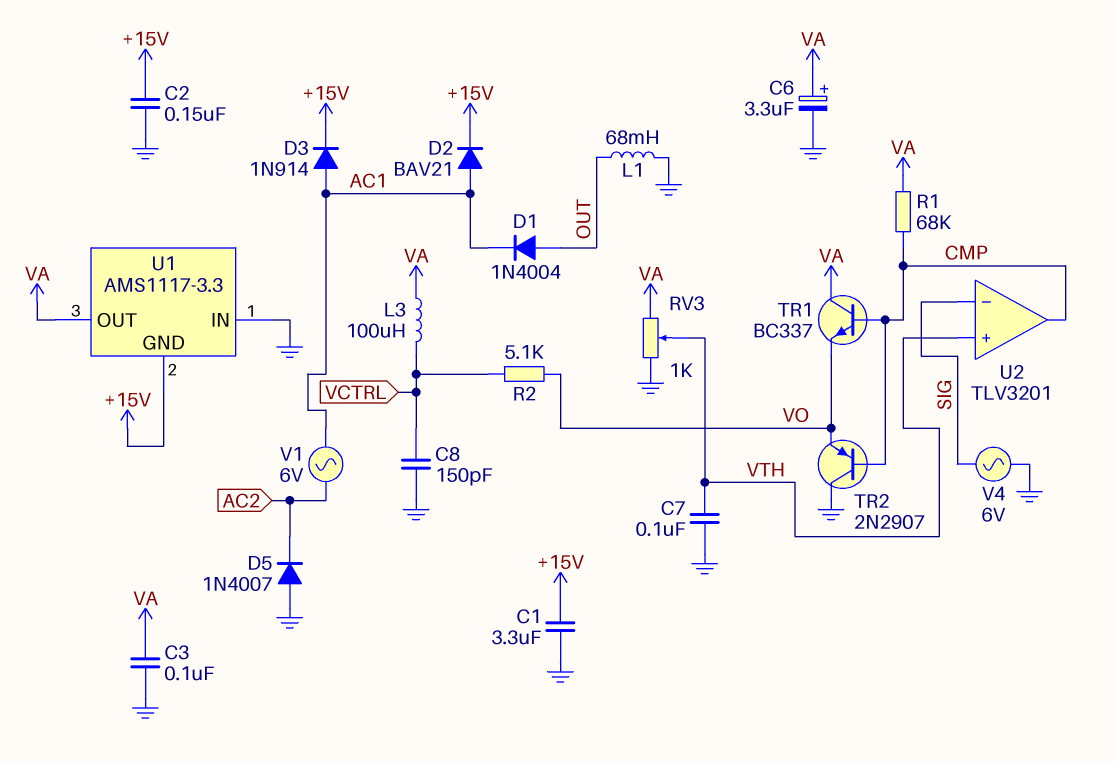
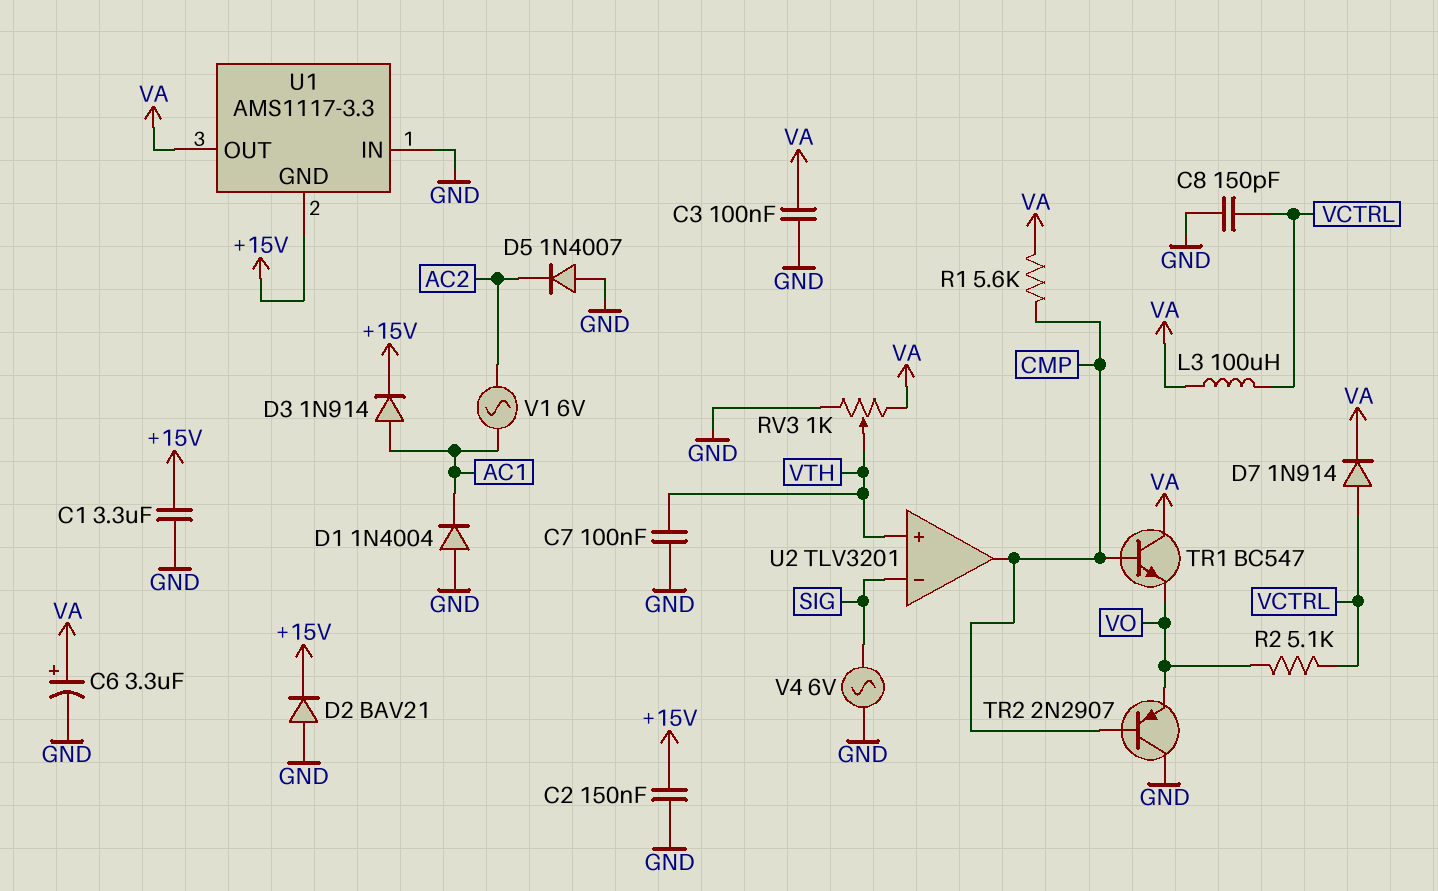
D1: diode 1N4004 (A OUT, K AC1) -> diode 1N4004 (A GND, K AC1)
D2: diode BAV21 (A AC1, K +15V) -> diode BAV21 (A GND, K +15V)
D7: none -> diode 1N914 (A VCTRL, K VA)
L1: 68mH (GND, OUT) -> none
R1: 68k (CMP, VA) -> 5.6k (CMP, VA)
TR1: NPN BC337 (B CMP, C VA, E VO) -> NPN BC547 (B CMP, C VA, E VO)

